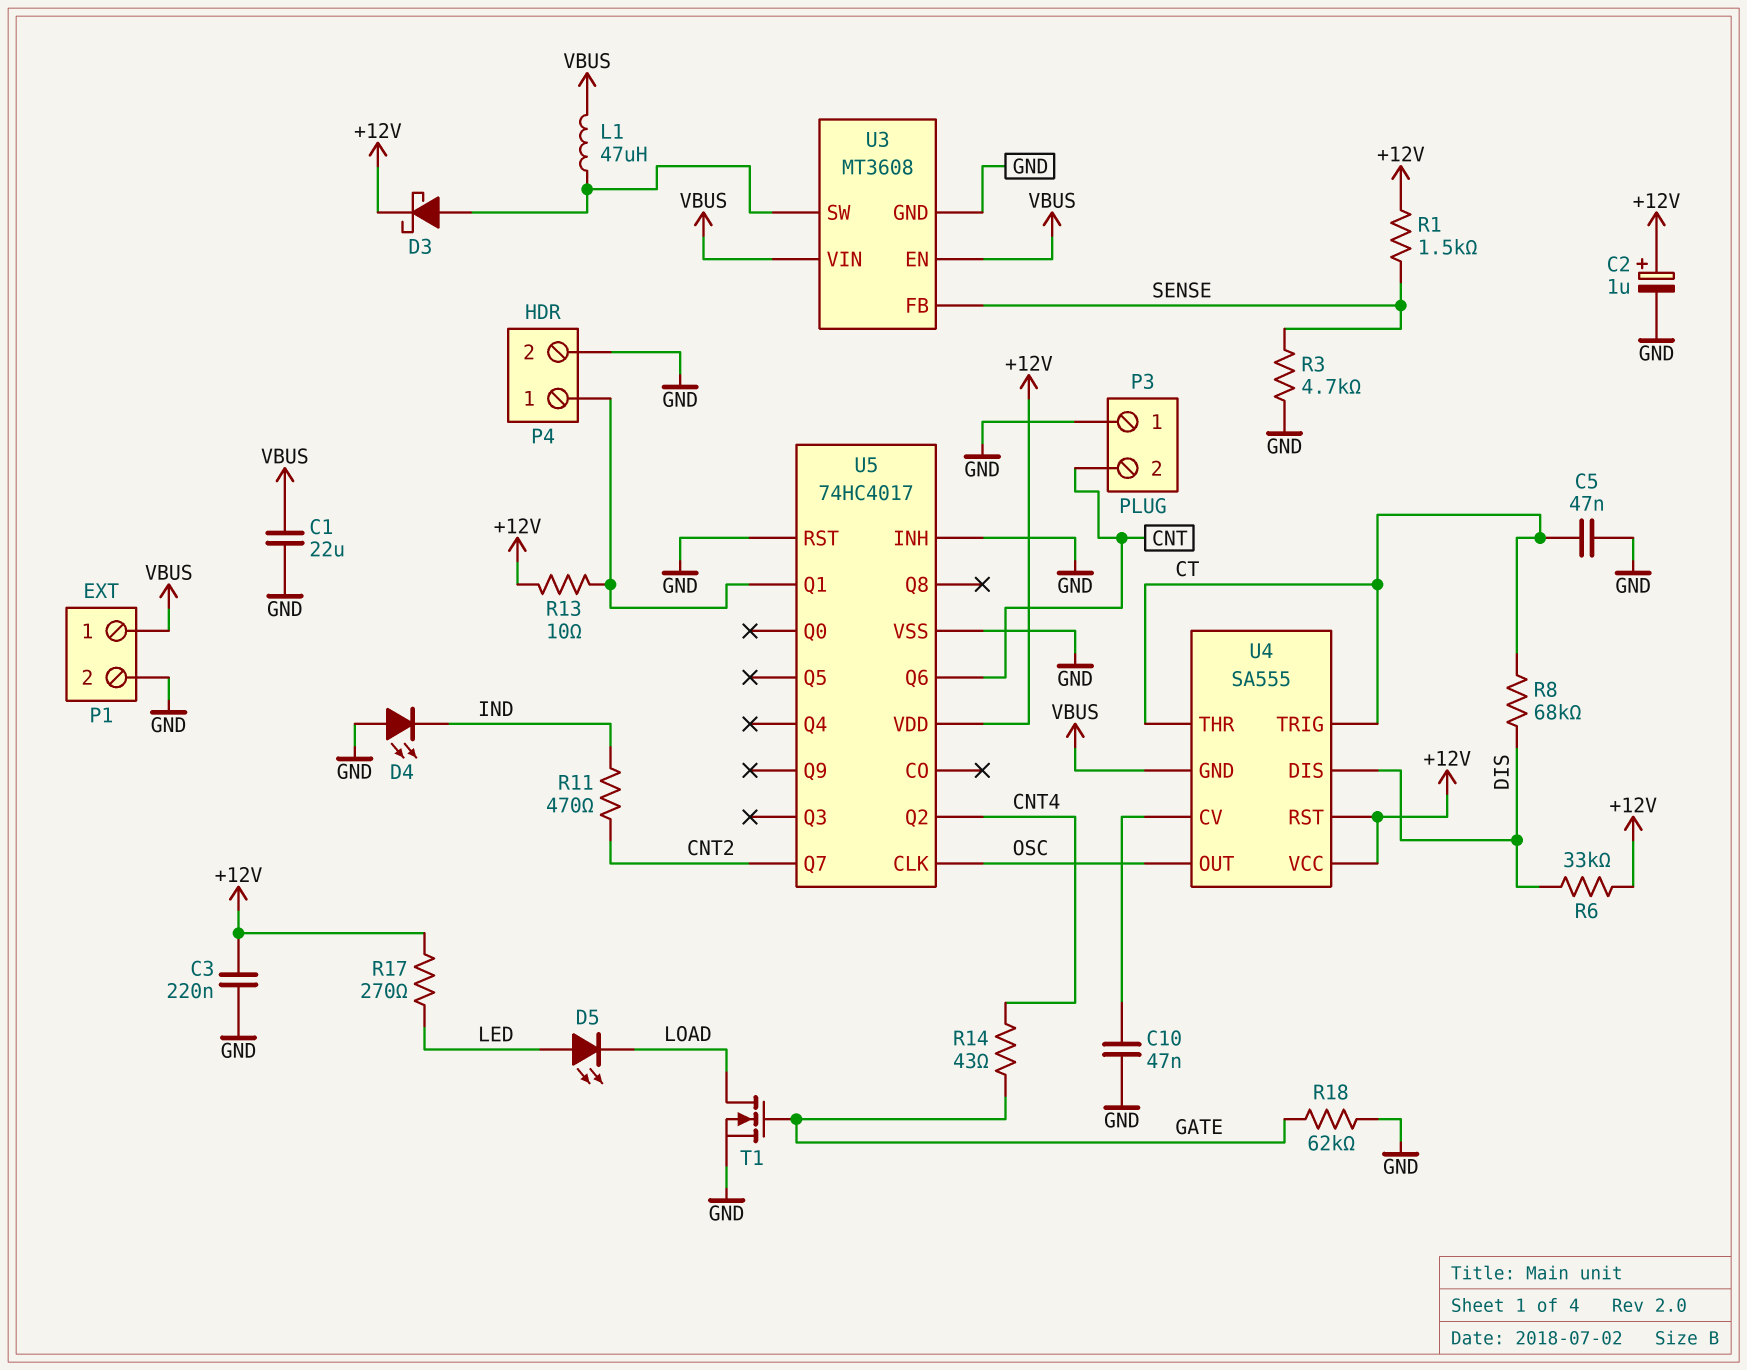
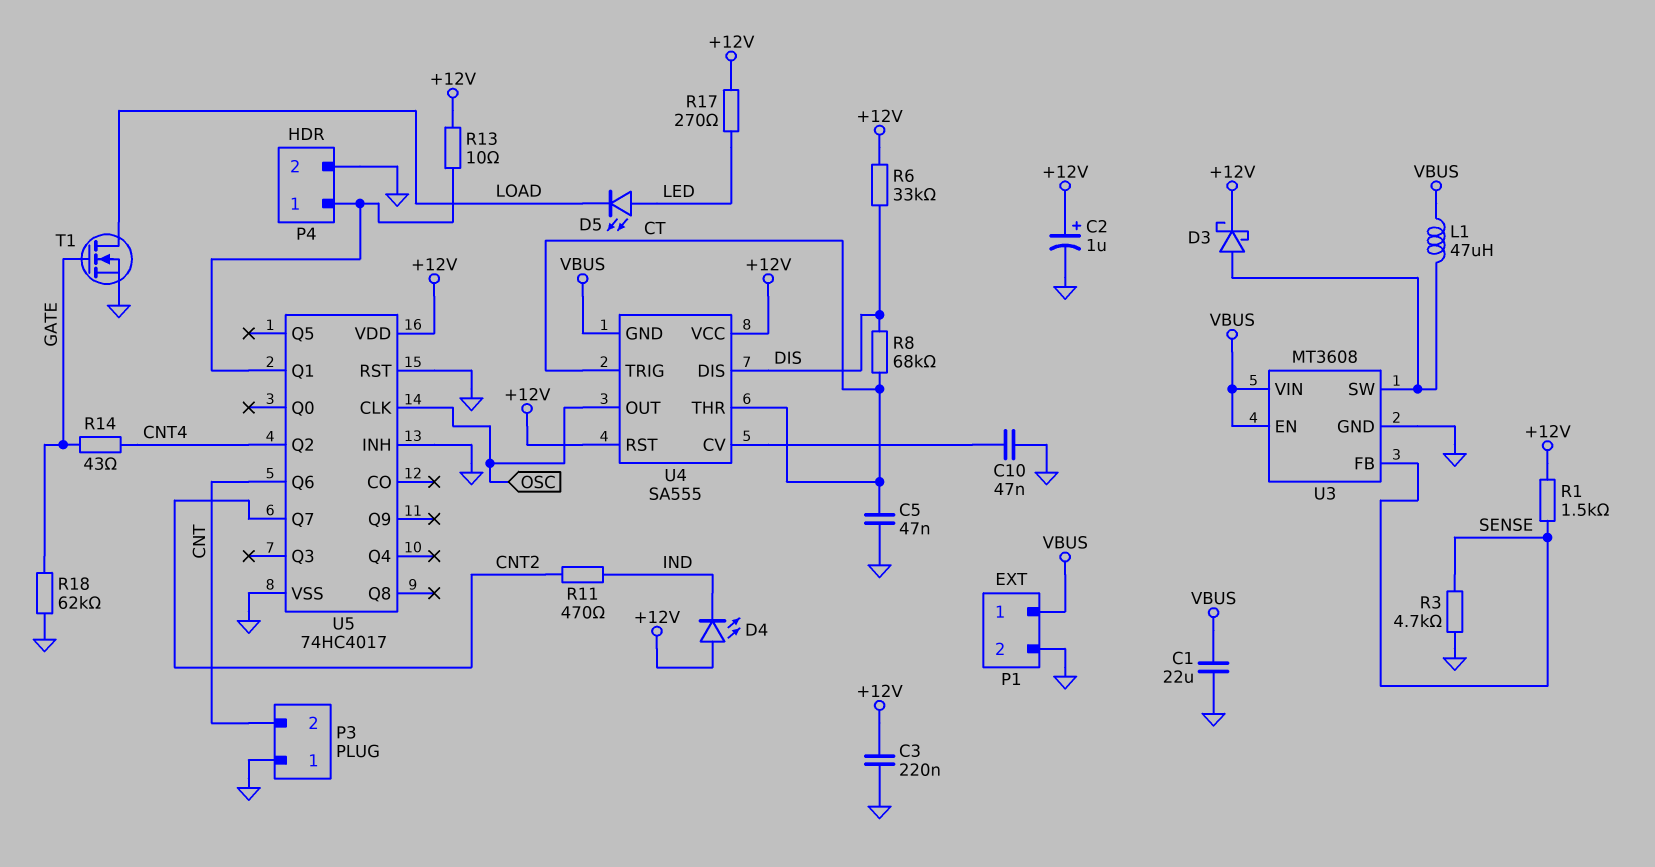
D4: LED (A GND, K IND) -> LED (A +12V, K IND)

